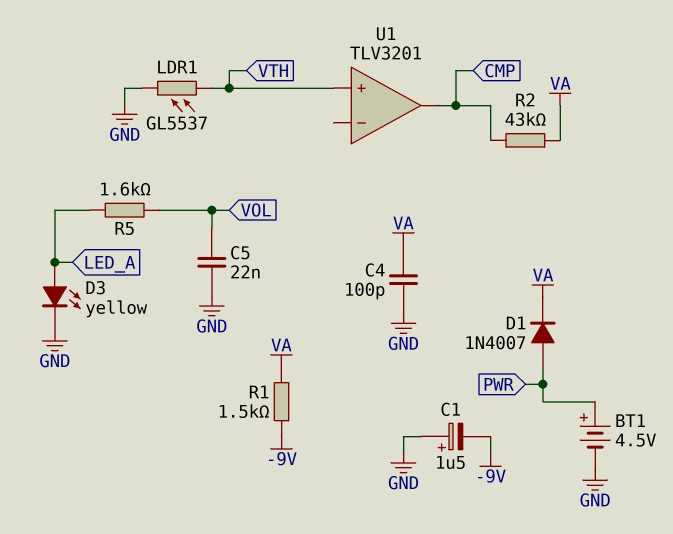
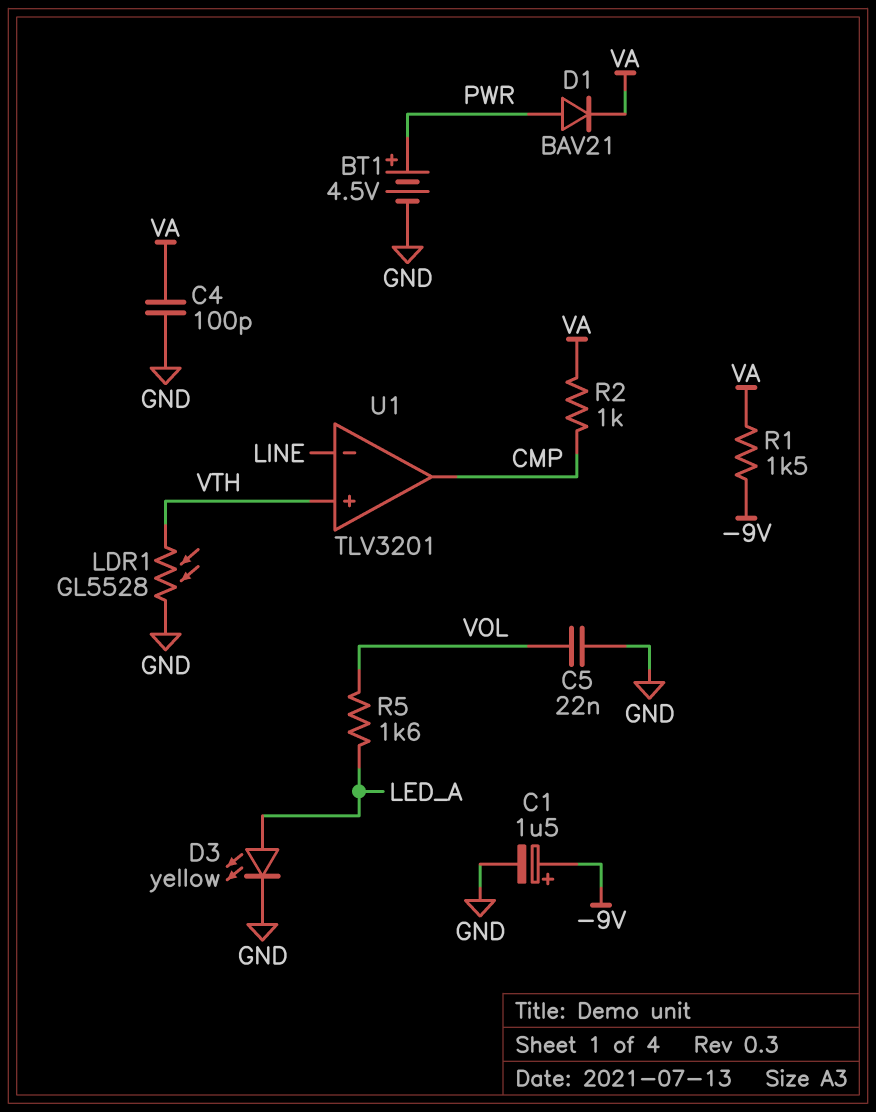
C1: 1.5uF (plus GND, minus -9V) -> 1.5uF (plus -9V, minus GND)
D1: diode 1N4007 (A PWR, K VA) -> diode BAV21 (A PWR, K VA)
LDR1: GL5537 (GND, VTH) -> GL5528 (GND, VTH)
R2: 43k (CMP, VA) -> 1k (CMP, VA)
U1 pin in-: none -> LINE

